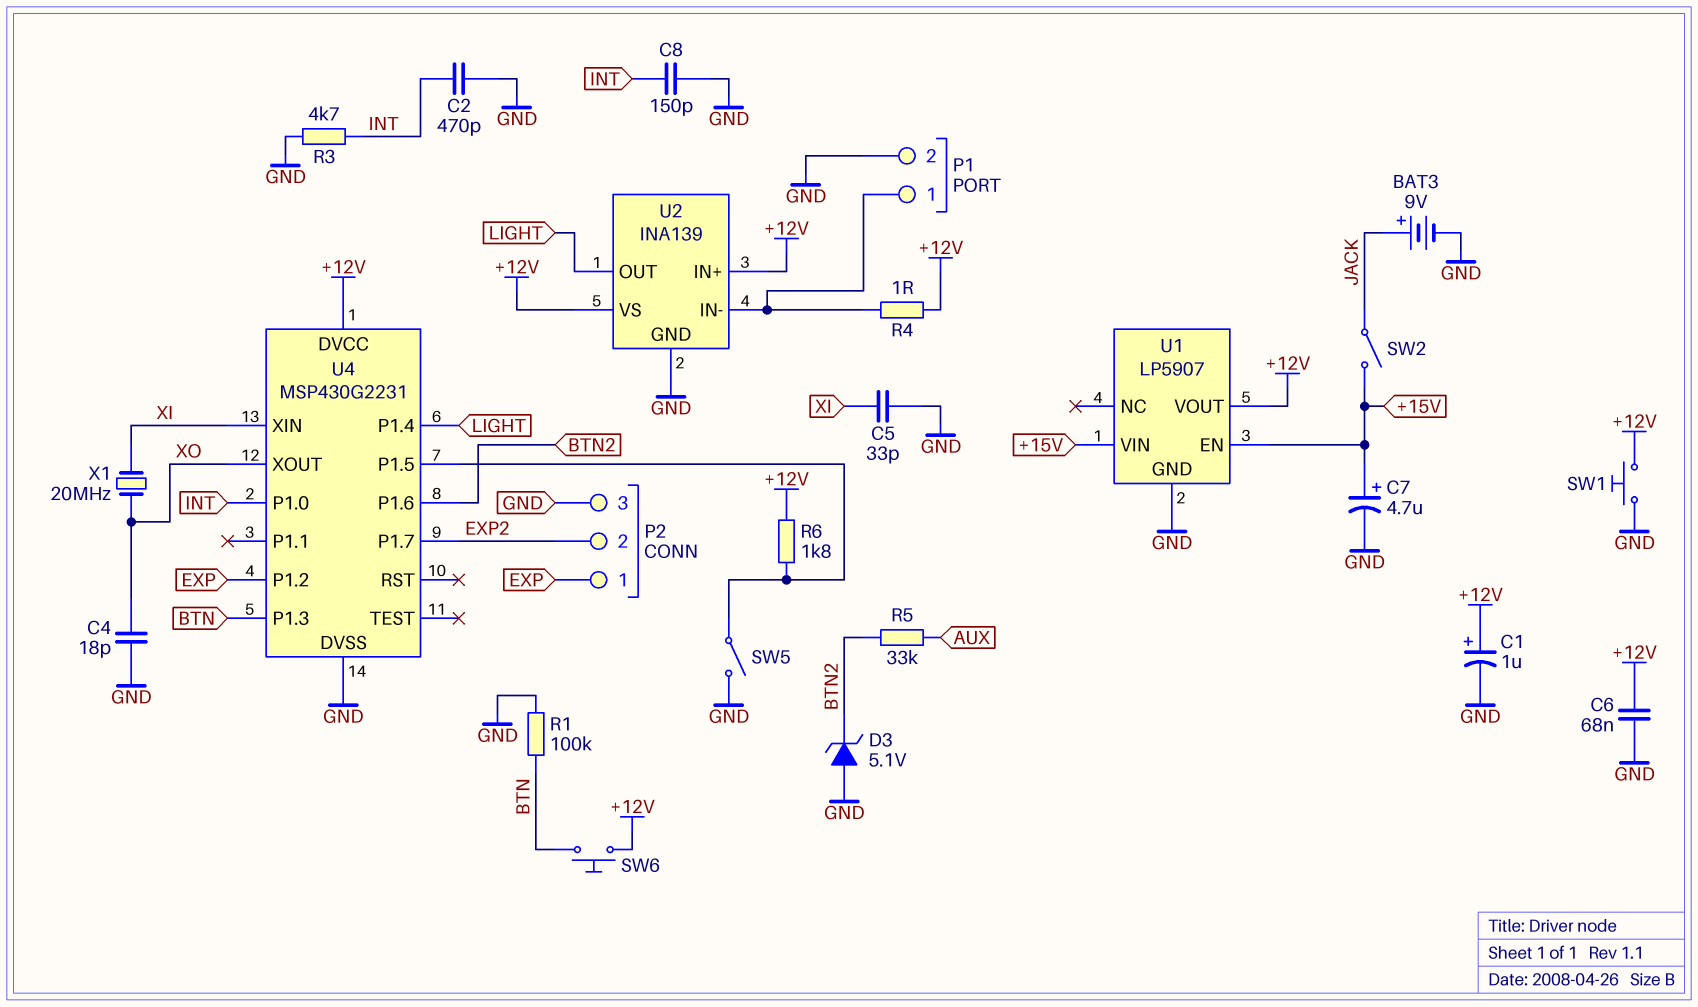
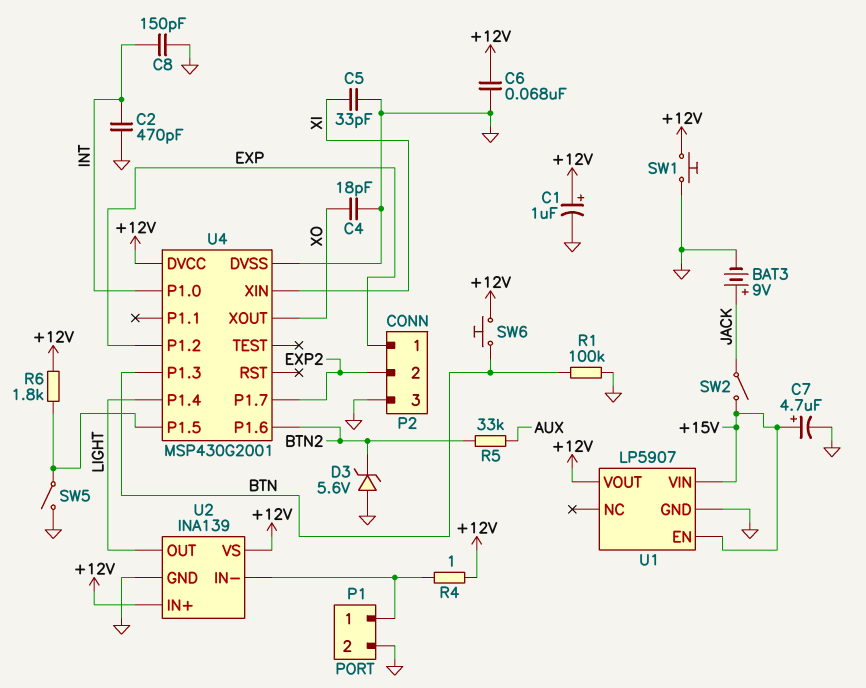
D3: zener 5.1V (A GND, K BTN2) -> zener 5.6V (A GND, K BTN2)
R3: 4.7k (GND, INT) -> none
U4: MSP430G2231 -> MSP430G2001
X1: 20MHz (XI, XO) -> none

